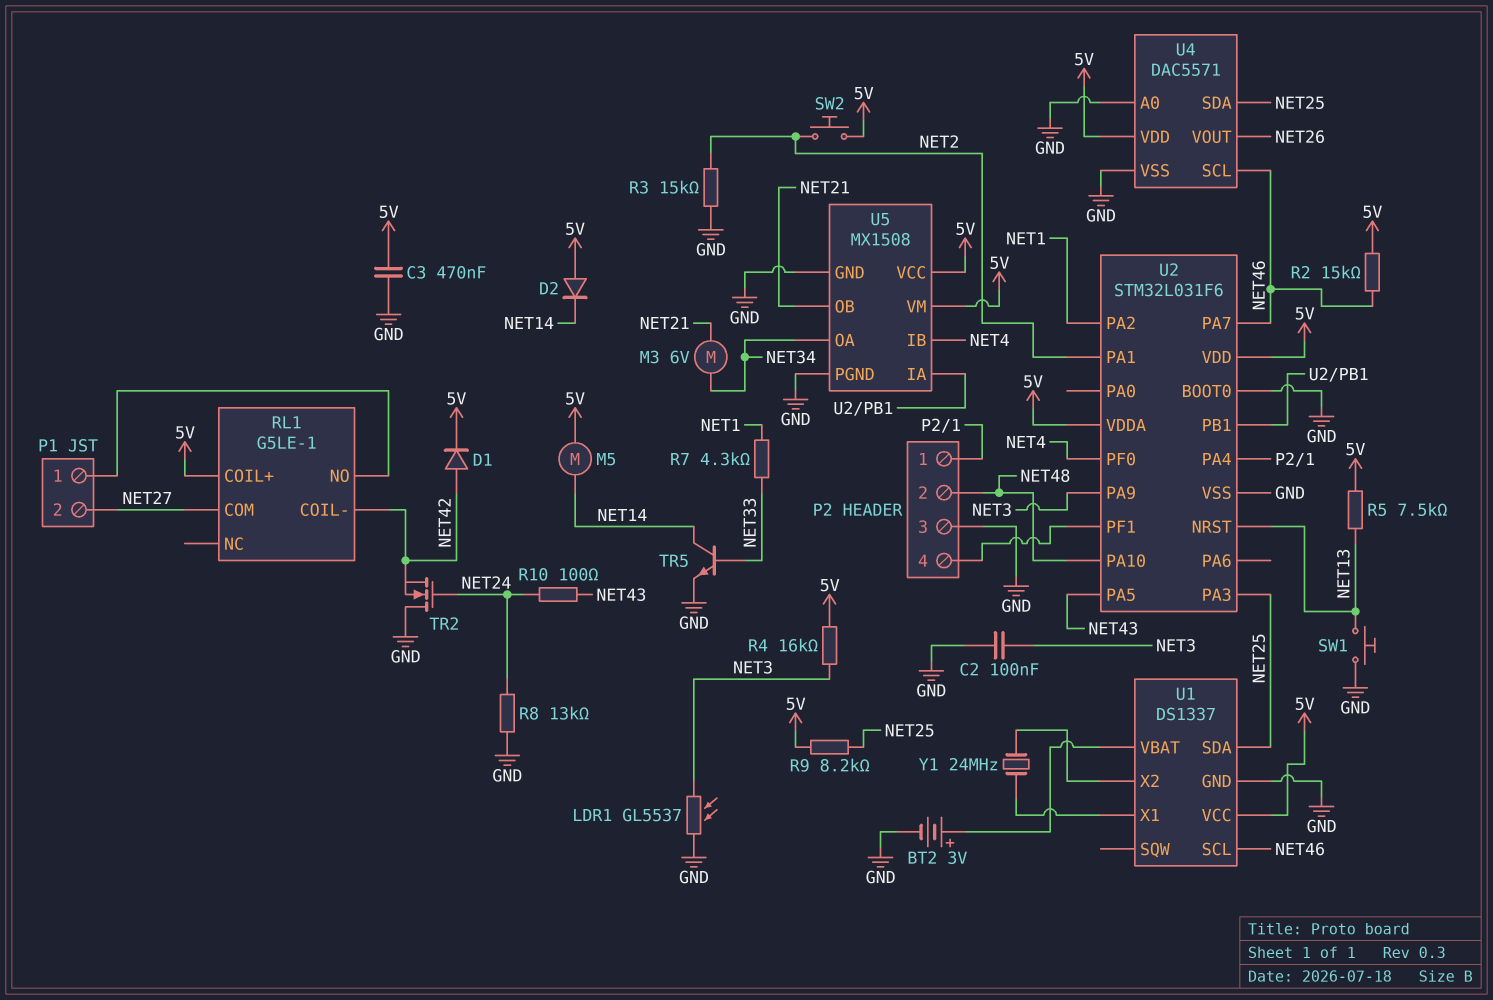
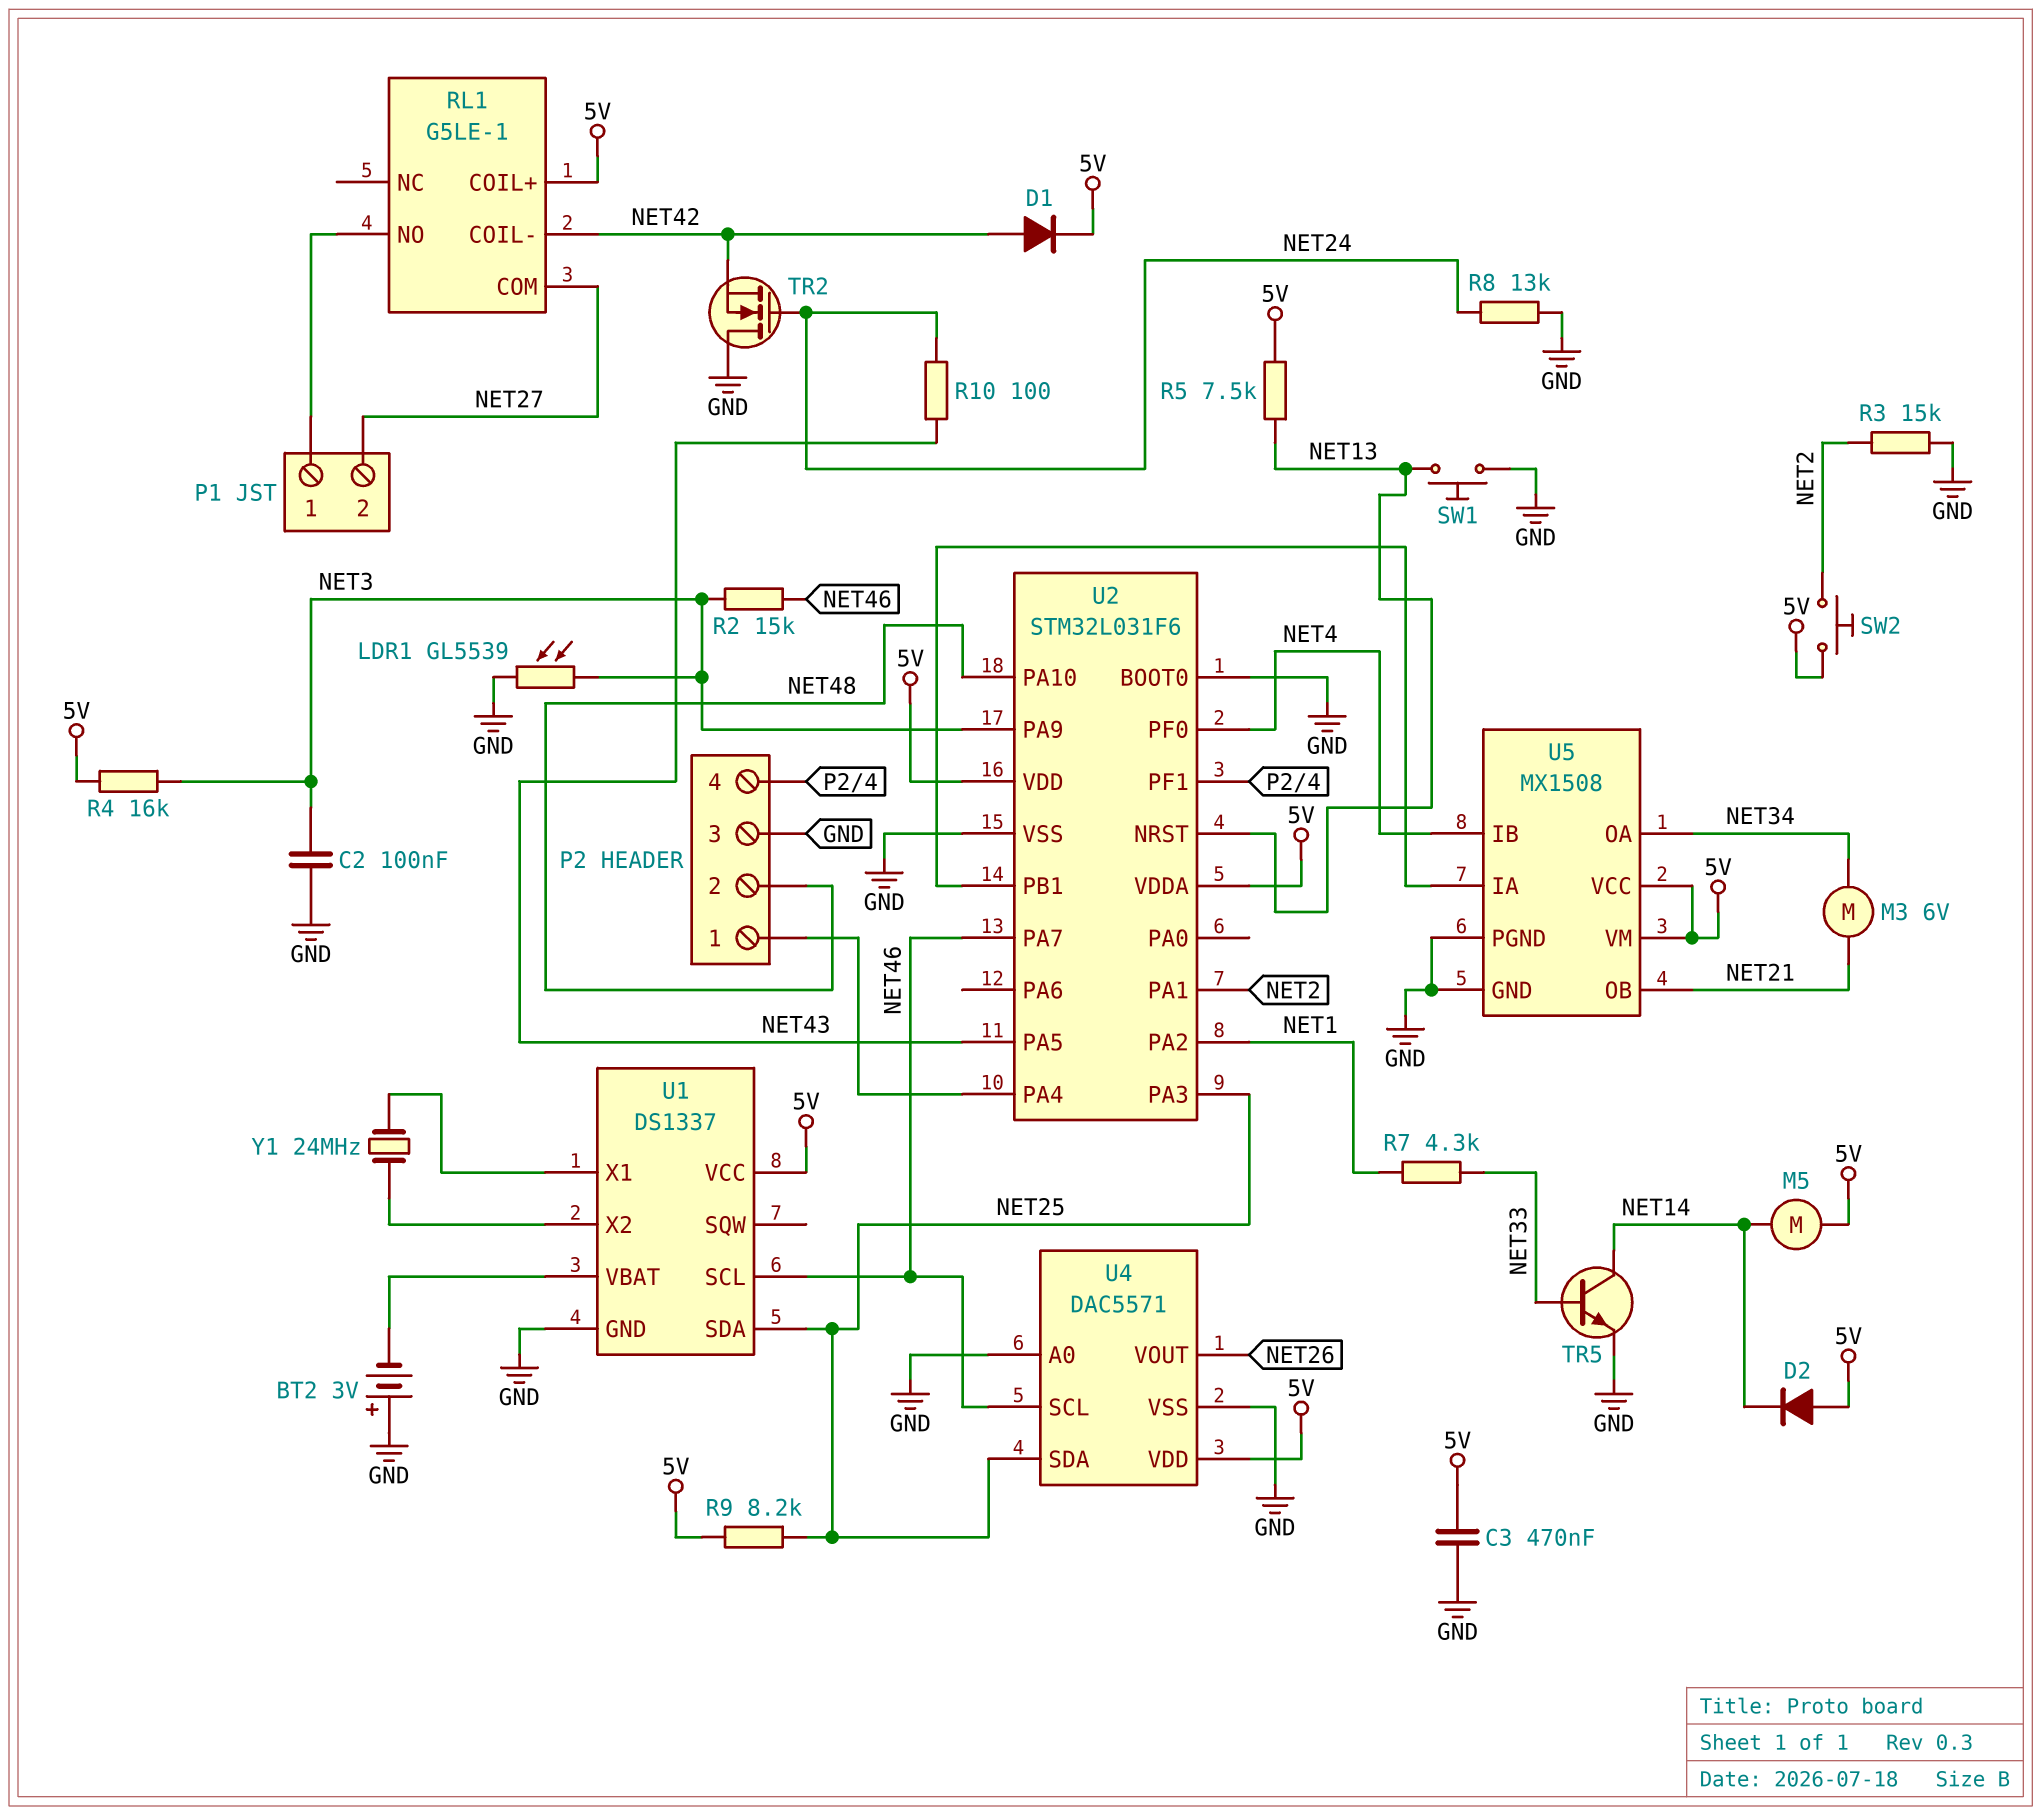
BT2: 3V (plus U1/VBAT, minus GND) -> 3V (plus GND, minus U1/VBAT)
LDR1: GL5537 (GND, NET3) -> GL5539 (GND, NET3)
R2: 15k (5V, NET46) -> 15k (NET3, NET46)

